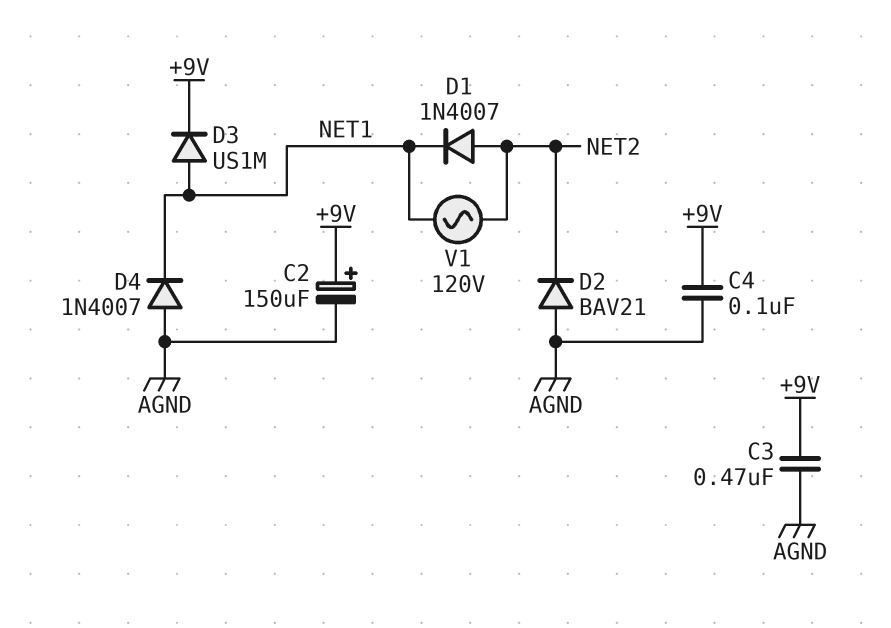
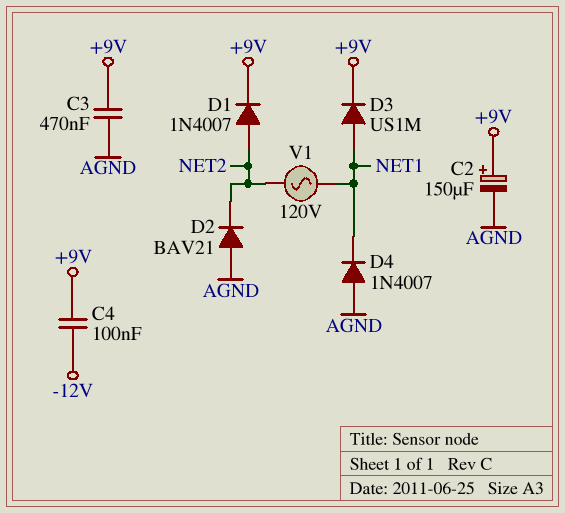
C4: 100nF (+9V, AGND) -> 100nF (+9V, -12V)
D1: diode 1N4007 (A NET2, K NET1) -> diode 1N4007 (A NET2, K +9V)

